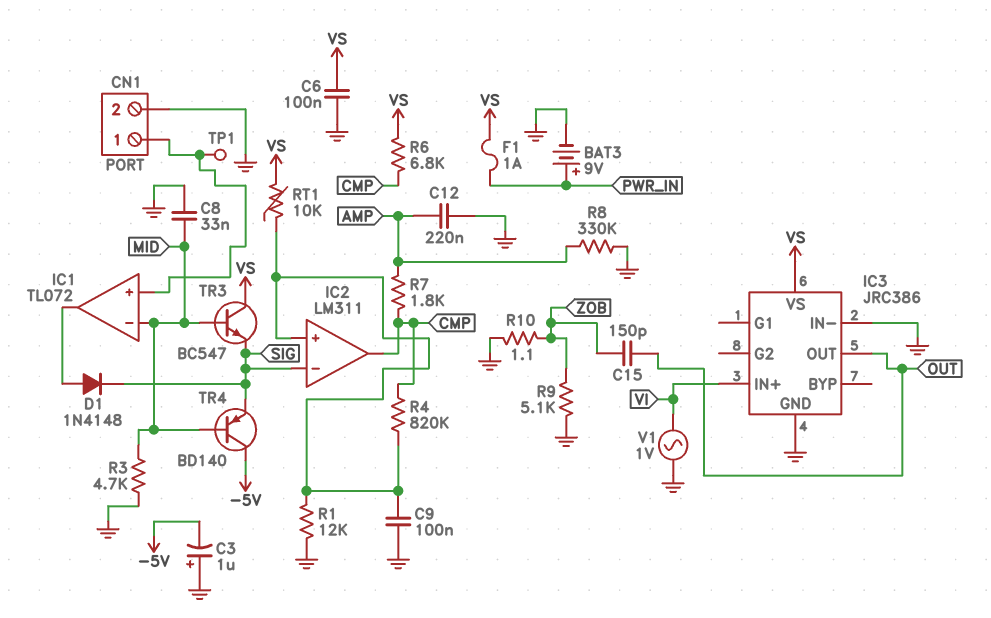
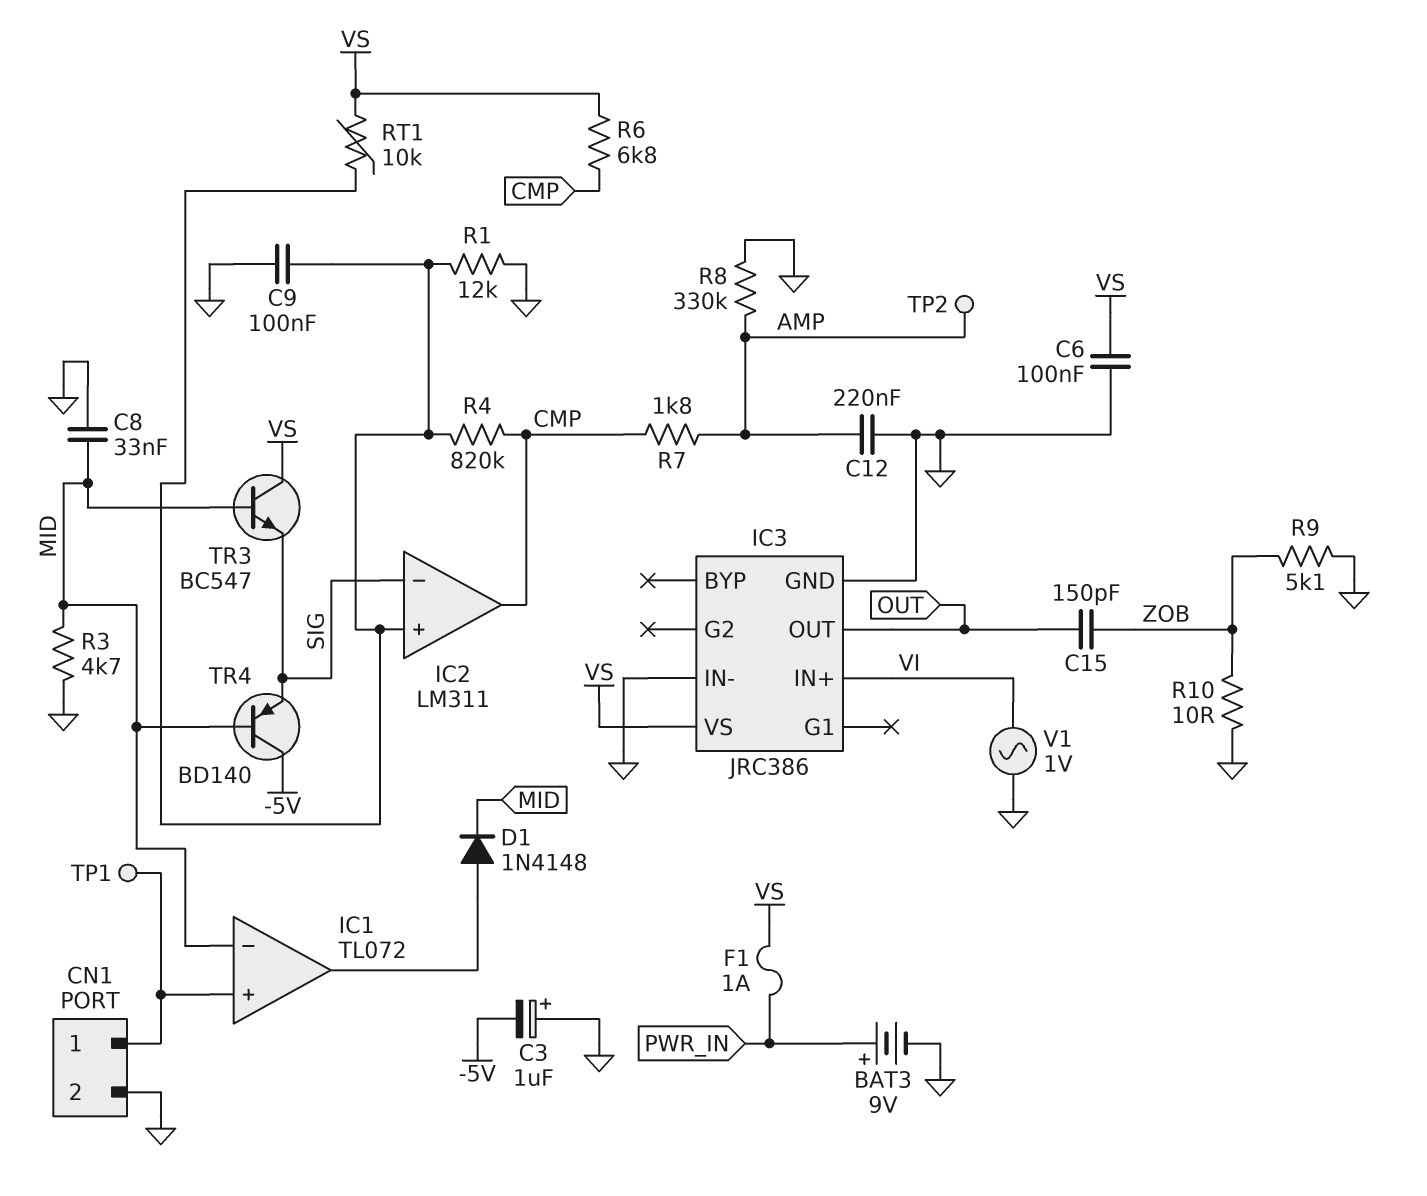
D1: diode 1N4148 (A IC1/out, K SIG) -> diode 1N4148 (A IC1/out, K MID)
R10: 1.1 (GND, ZOB) -> 10 (GND, ZOB)
TP2: none -> test point (AMP)

